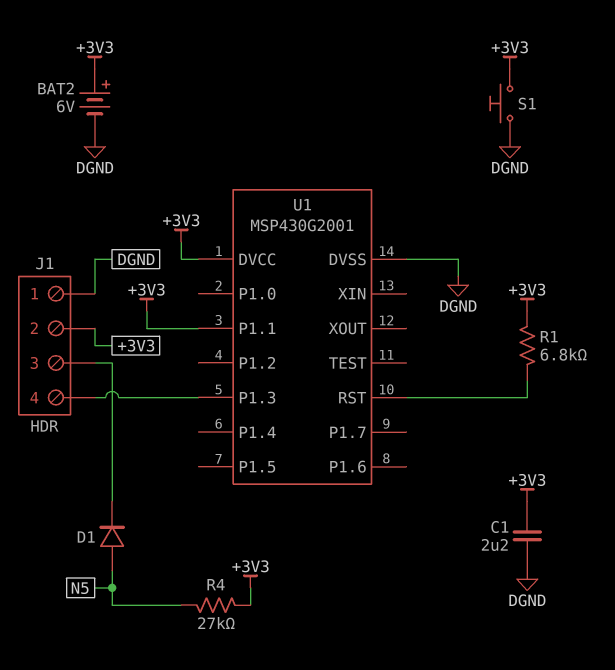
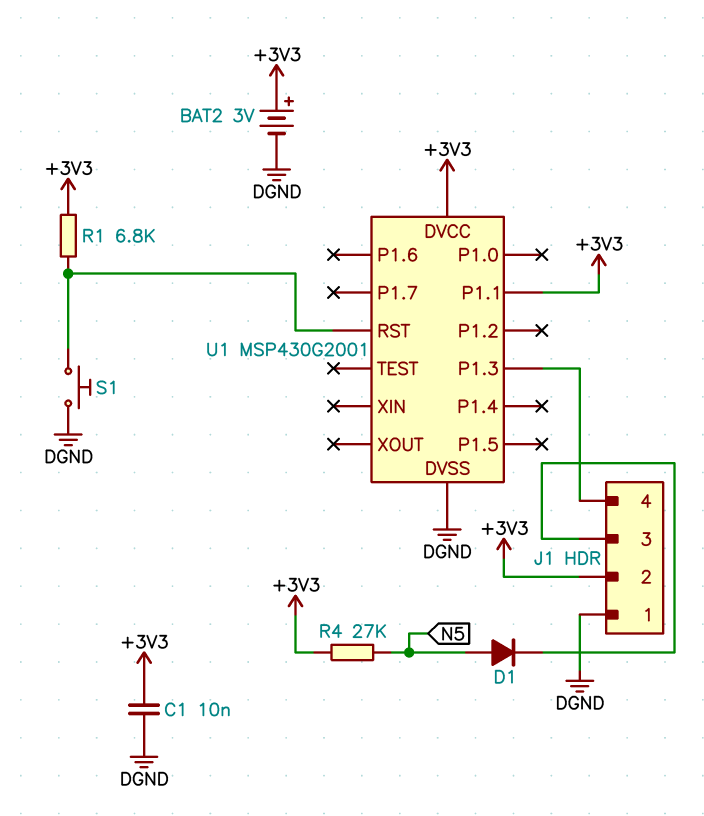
BAT2: 6V (plus +3V3, minus DGND) -> 3V (plus +3V3, minus DGND)
C1: 2.2uF (+3V3, DGND) -> 10nF (+3V3, DGND)
S1: button (+3V3, DGND) -> button (DGND, U1/RST)

